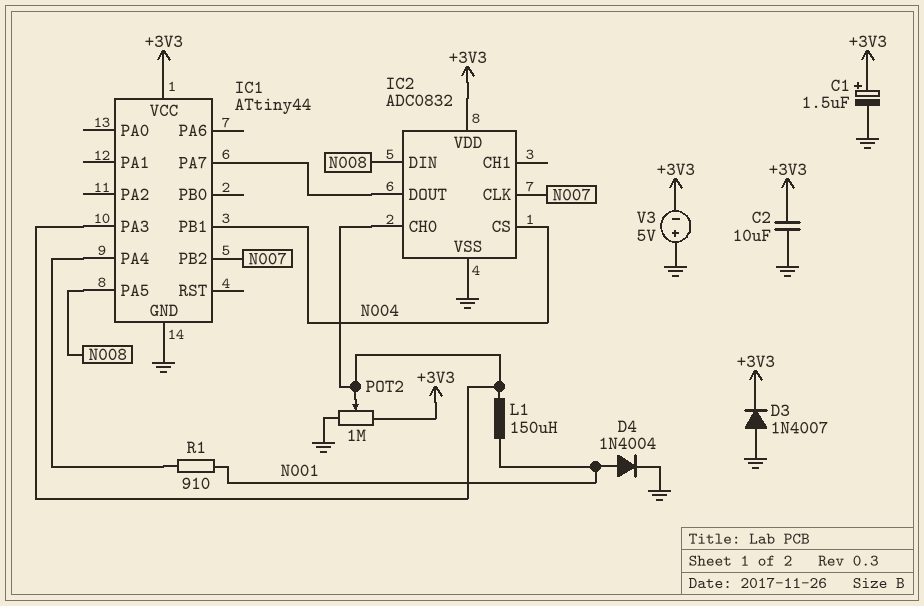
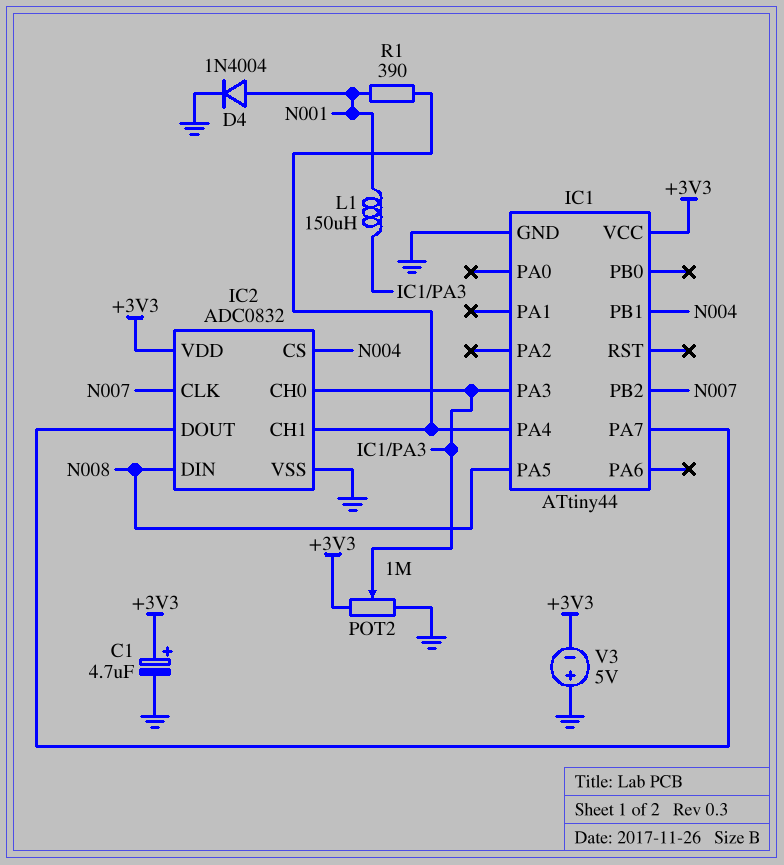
C1: 1.5uF (plus +3V3, minus GND) -> 4.7uF (plus +3V3, minus GND)
C2: 10uF (+3V3, GND) -> none
D3: diode 1N4007 (A GND, K +3V3) -> none
IC2 pin CH1: none -> IC1/PA4
R1: 910 (IC1/PA4, N001) -> 390 (IC1/PA4, N001)

